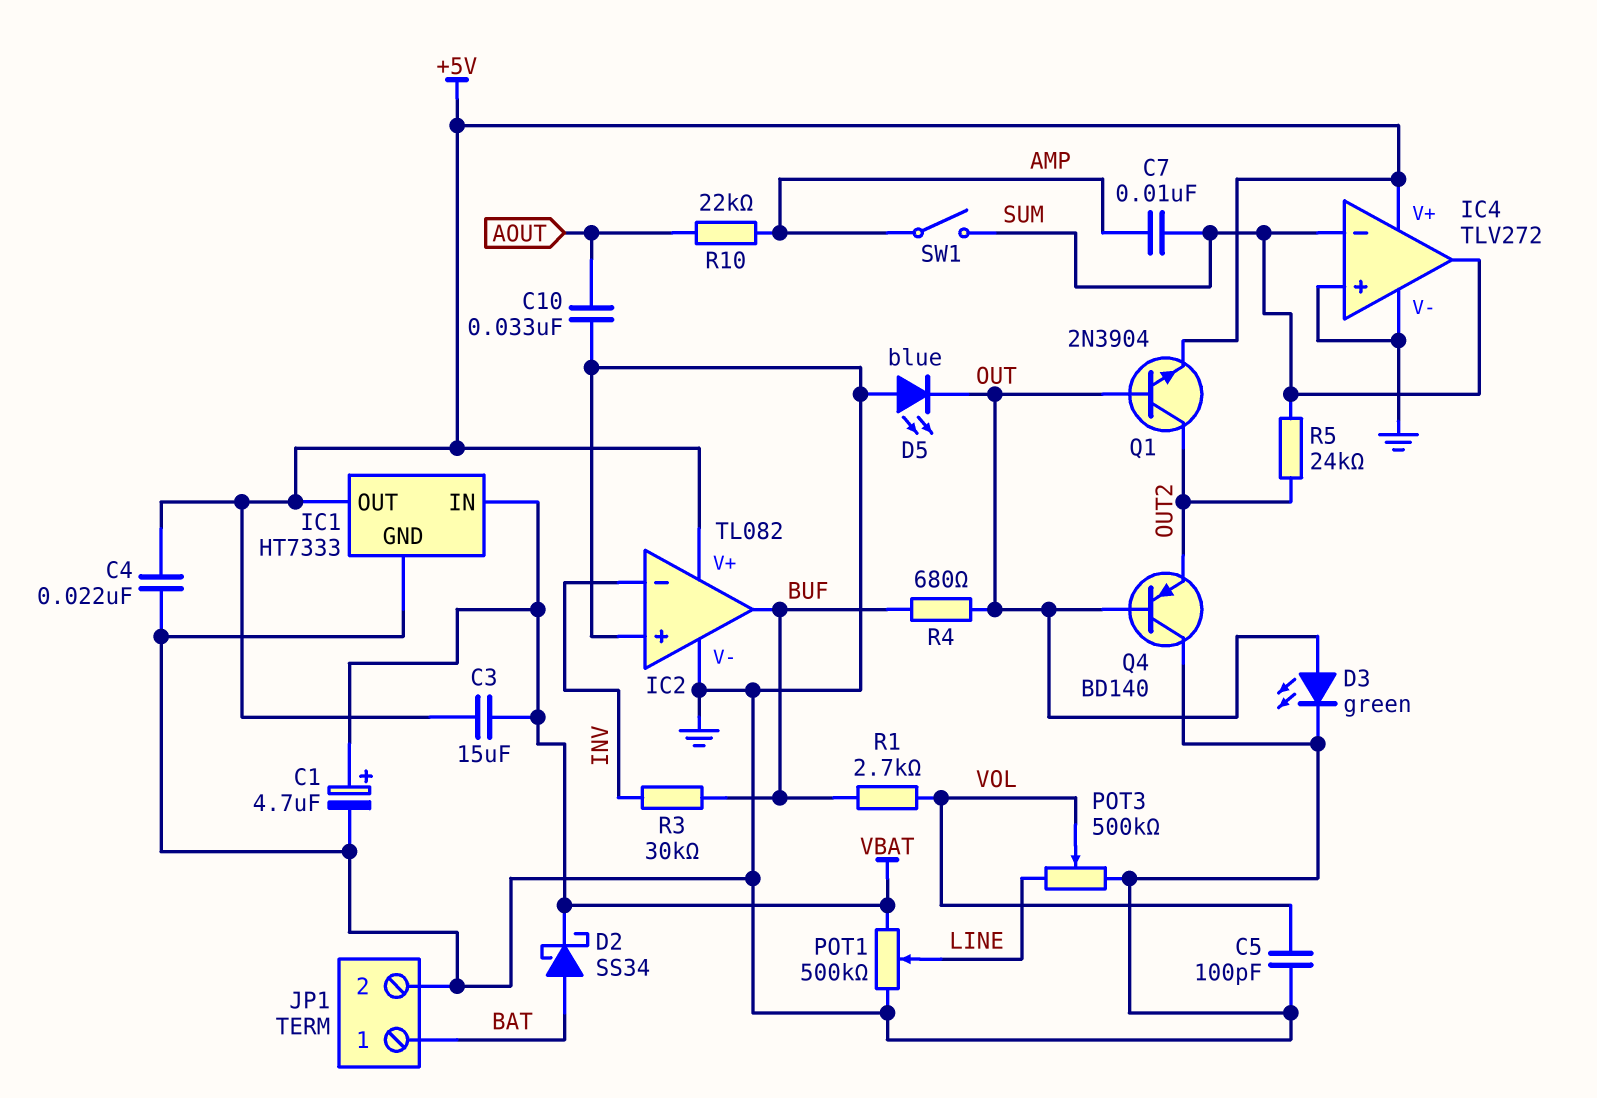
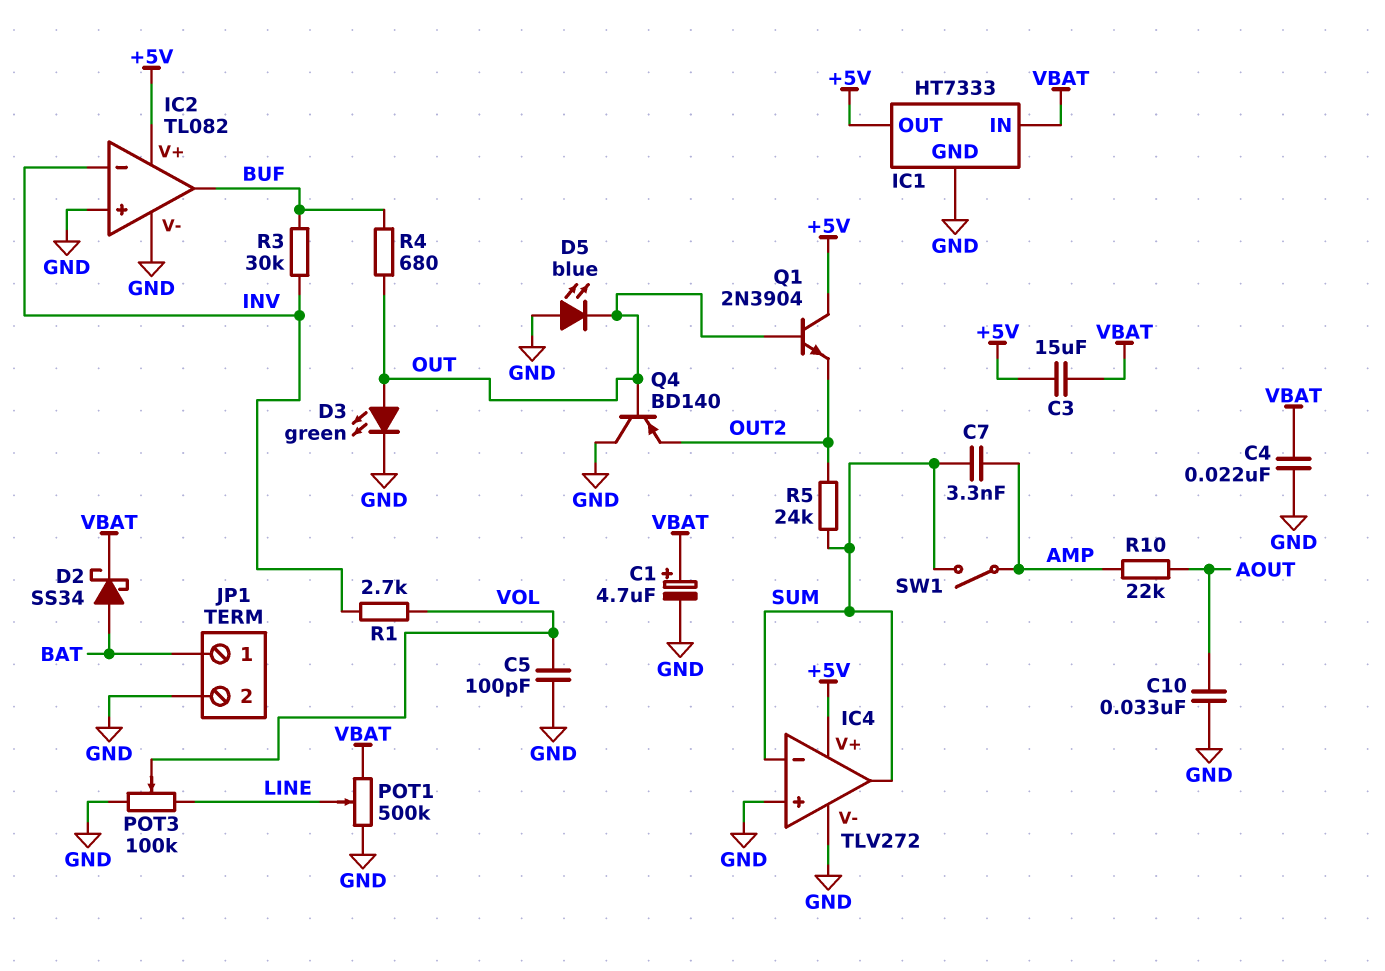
C4: 22nF (+5V, GND) -> 22nF (GND, VBAT)
C7: 10nF (AMP, SUM) -> 3.3nF (AMP, SUM)
POT3: 500k (GND, LINE, wiper VOL) -> 100k (GND, LINE, wiper VOL)
Q1: NPN 2N3904 (B OUT, C OUT2, E +5V) -> NPN 2N3904 (B OUT, C +5V, E OUT2)
R1: 2.7k (BUF, VOL) -> 2.7k (INV, VOL)

